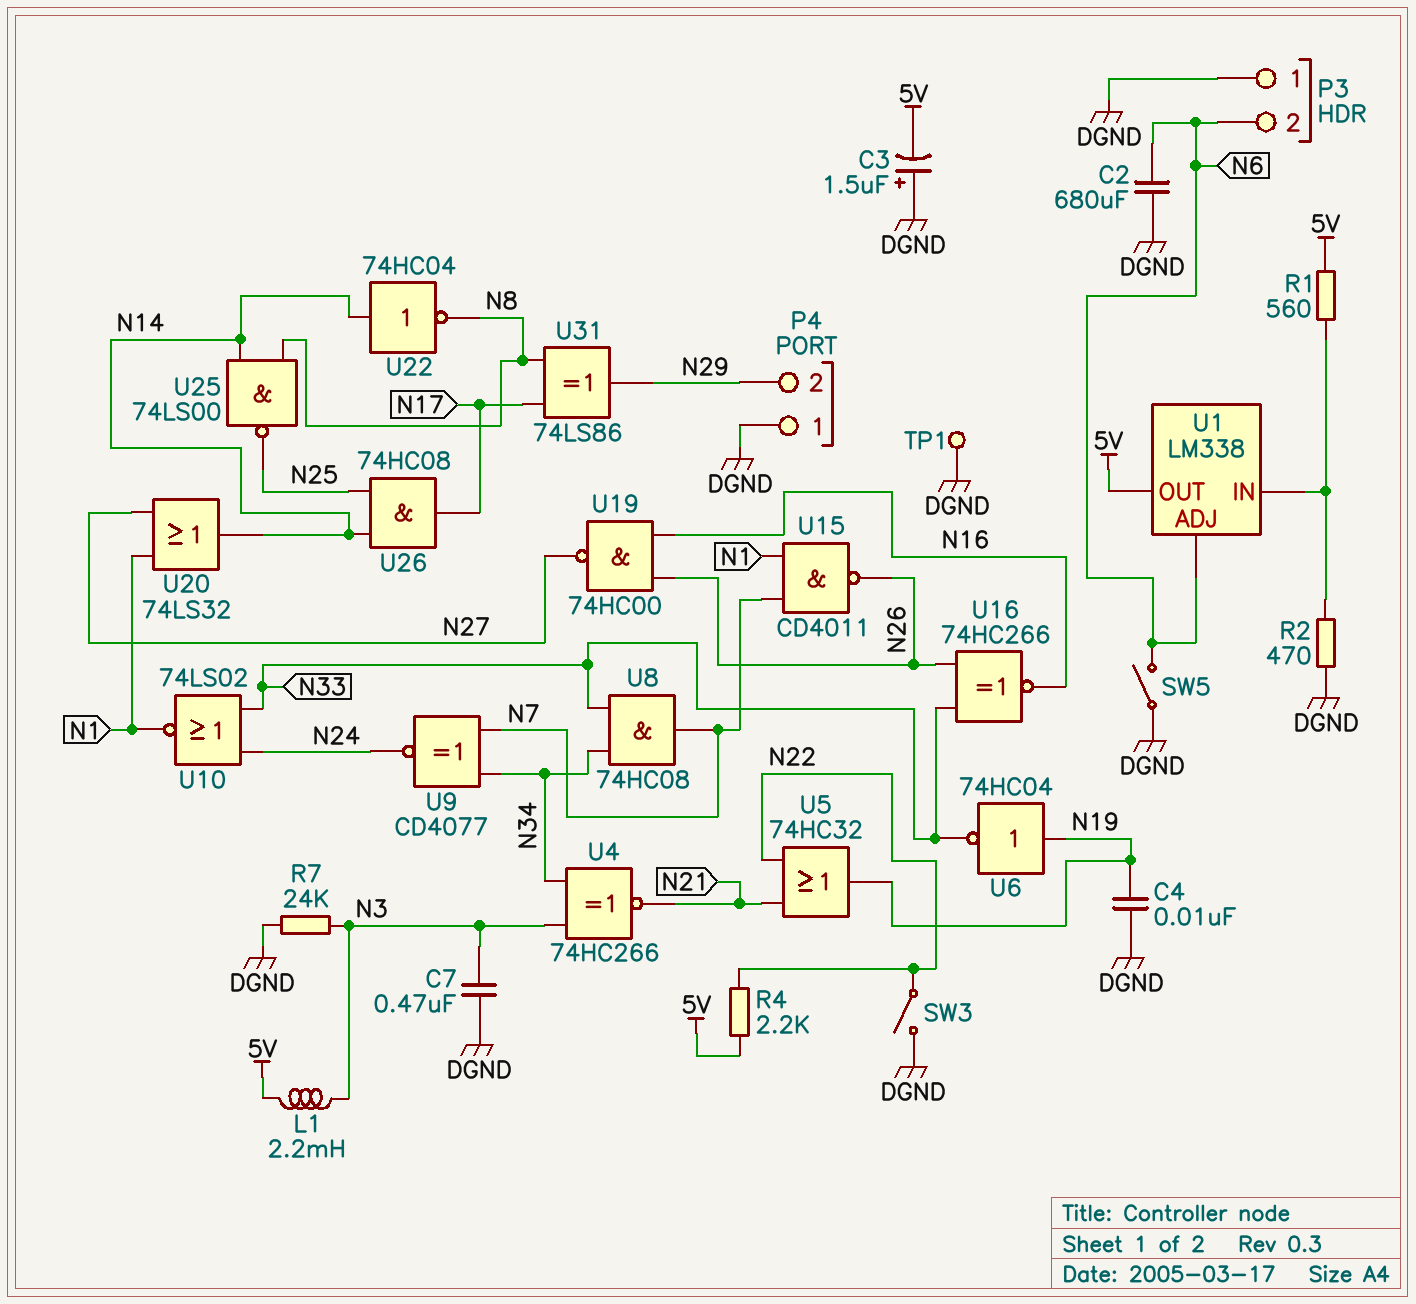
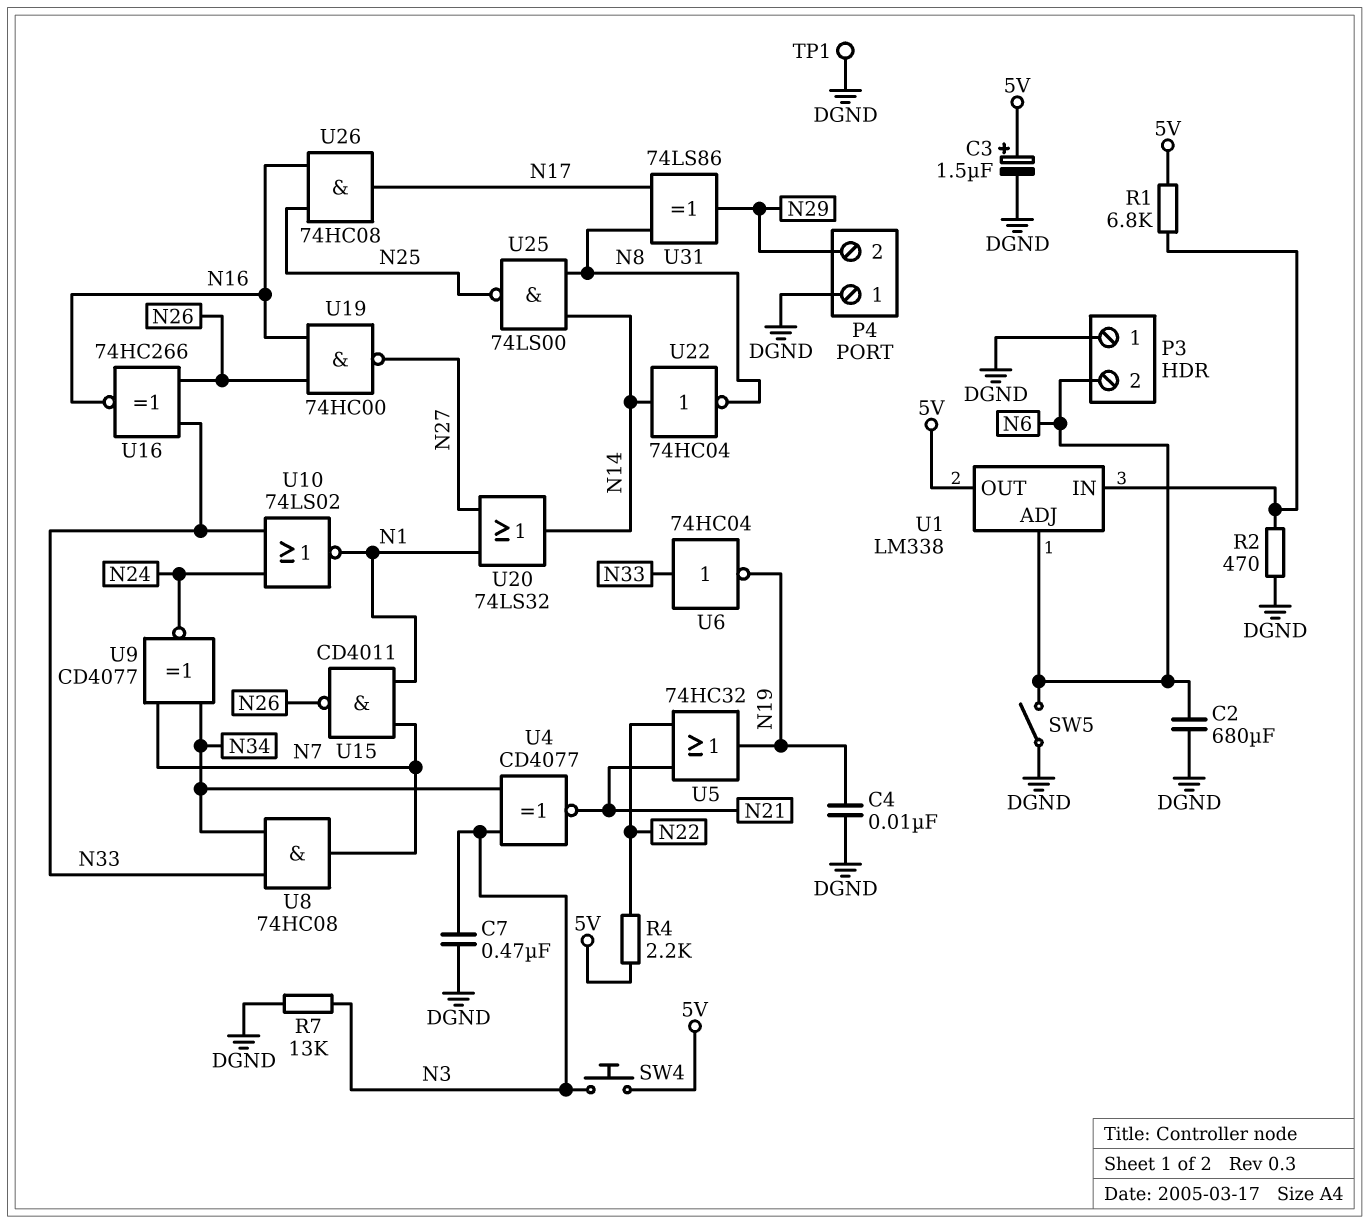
C3: 1.5uF (plus DGND, minus 5V) -> 1.5uF (plus 5V, minus DGND)
L1: 2.2mH (5V, N3) -> none
R1: 560 (5V, U1/IN) -> 6.8k (5V, U1/IN)
R7: 24k (DGND, N3) -> 13k (DGND, N3)
SW3: switch (DGND, N22) -> none
SW4: none -> button (5V, N3)
U4: XNOR 74HC266 (in N3, in N34, out N21) -> XNOR CD4077 (in N3, in N34, out N21)
U6: NOT 74HC04 (in N19, out N33) -> NOT 74HC04 (in N33, out N19)
U26: AND 74HC08 (in N14, in N25, out N17) -> AND 74HC08 (in N16, in N25, out N17)

